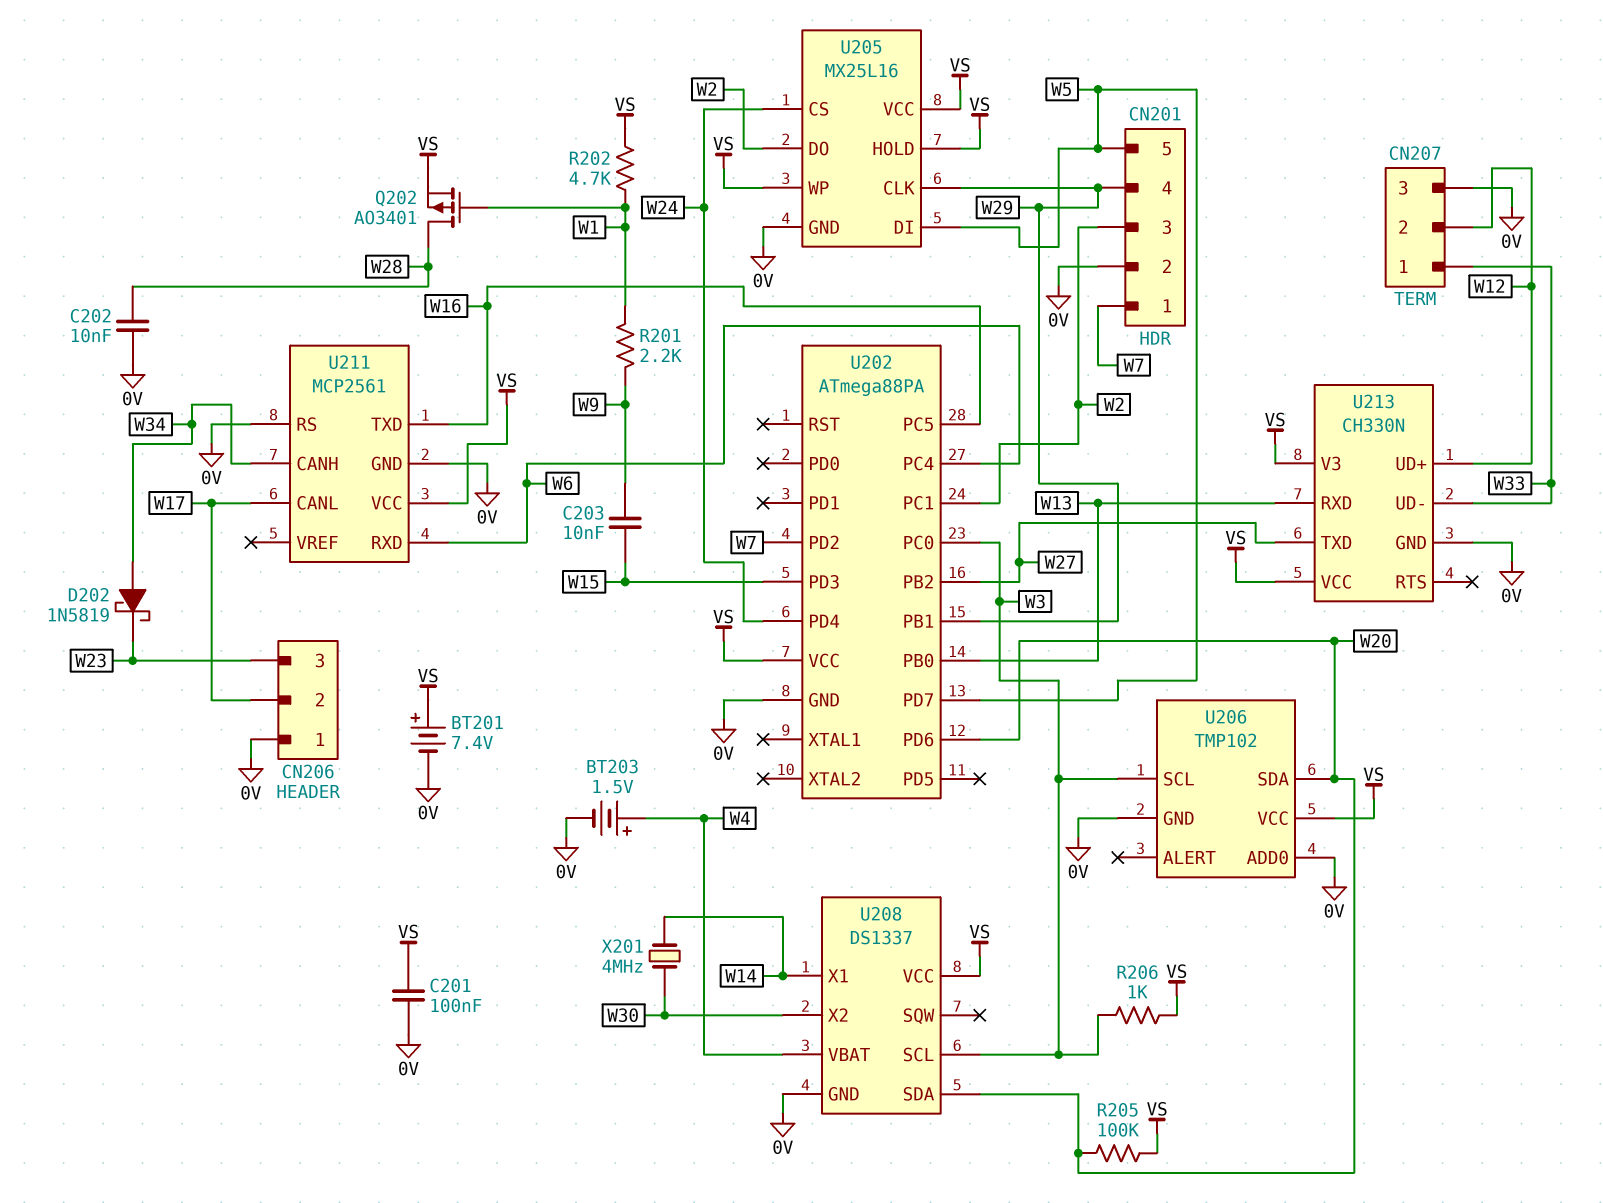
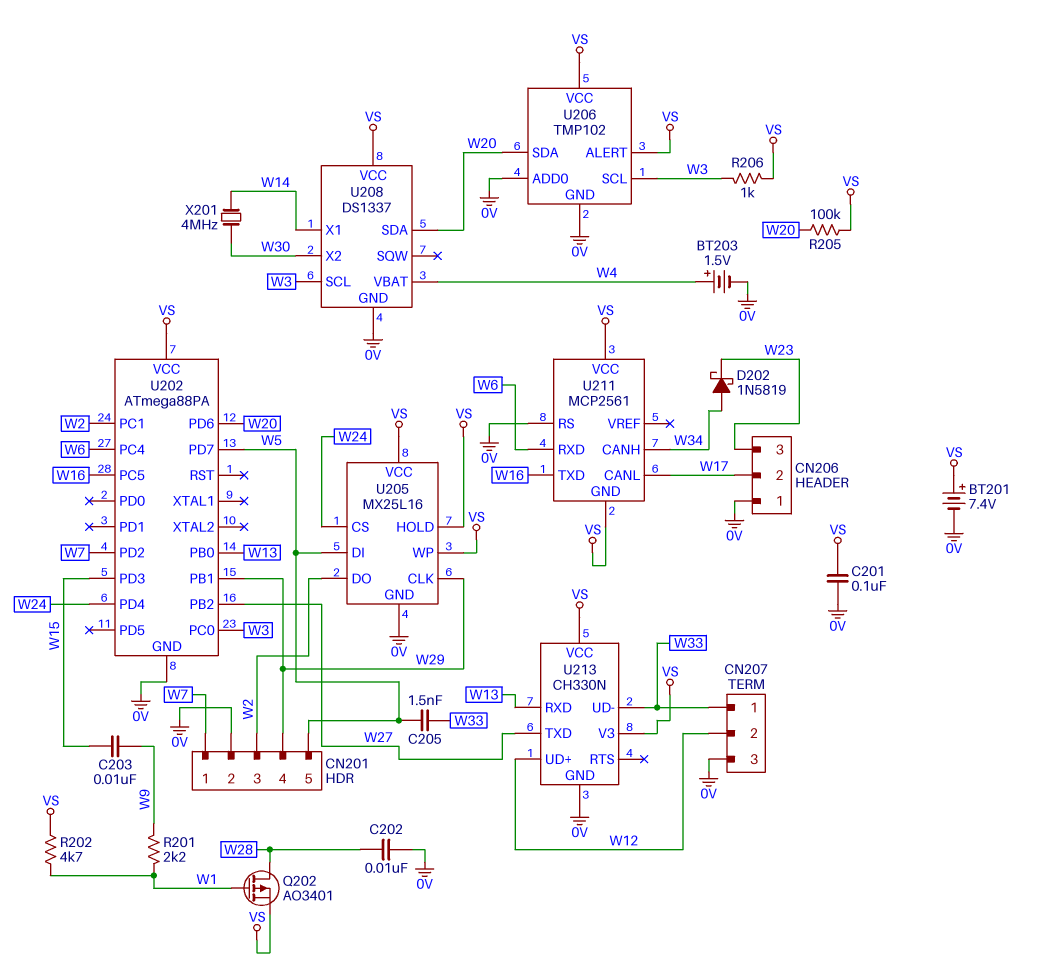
C205: none -> 1.5nF (W5, W33)
U206 pin ALERT: none -> VS
U211 pin GND: 0V -> VS

